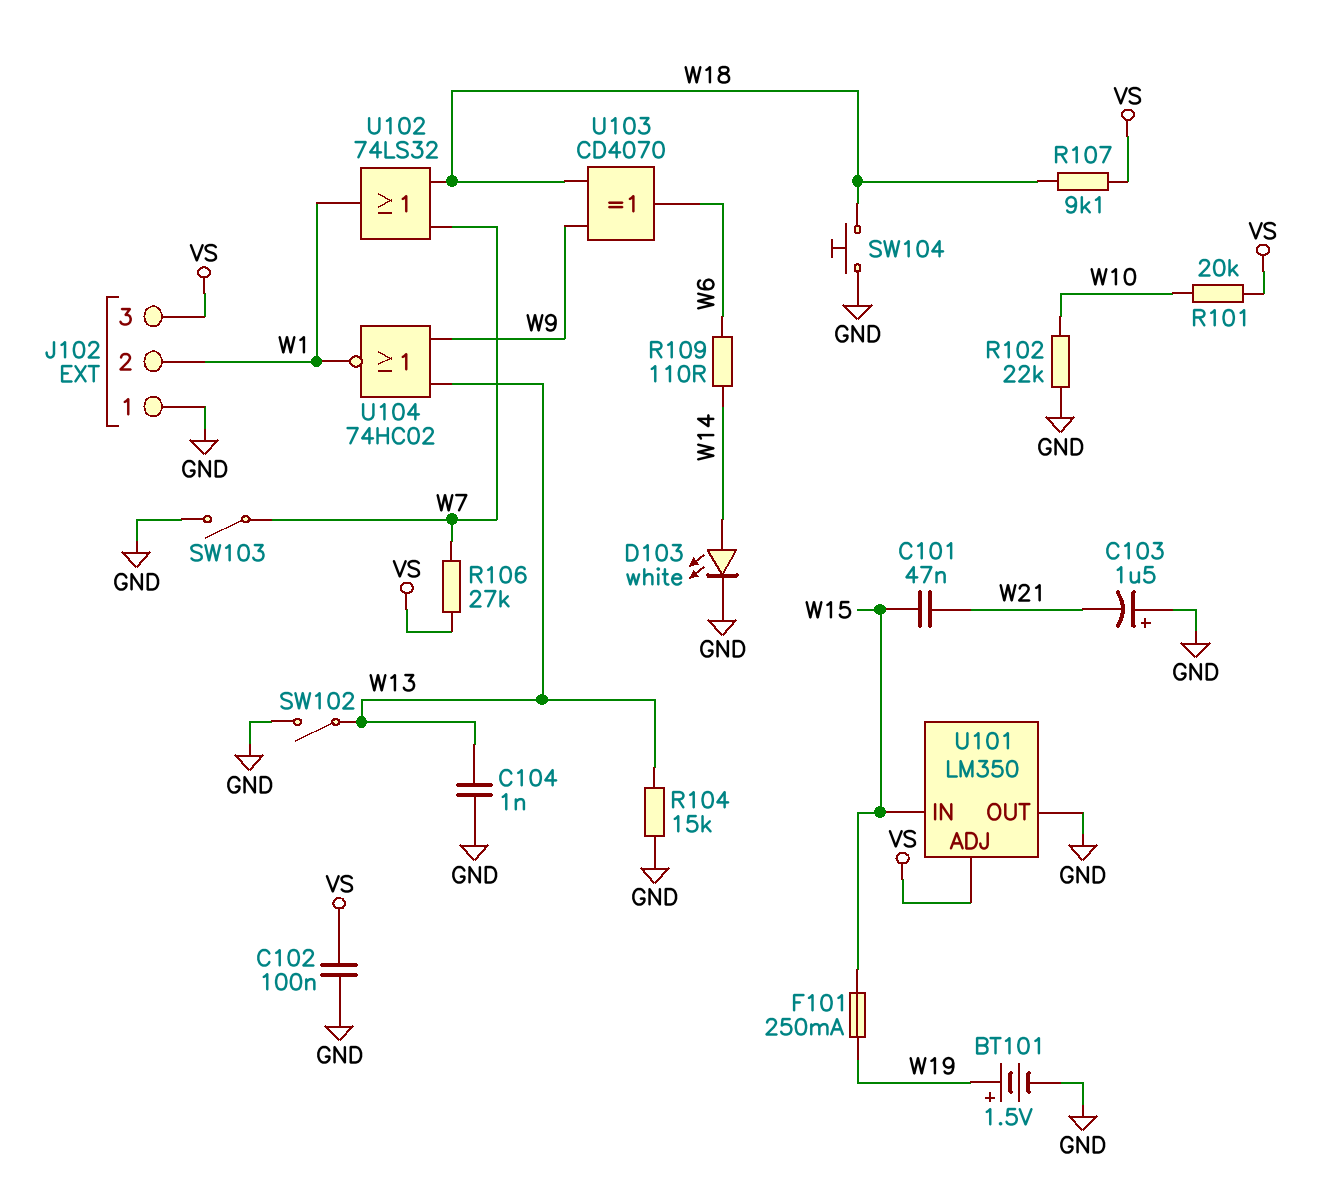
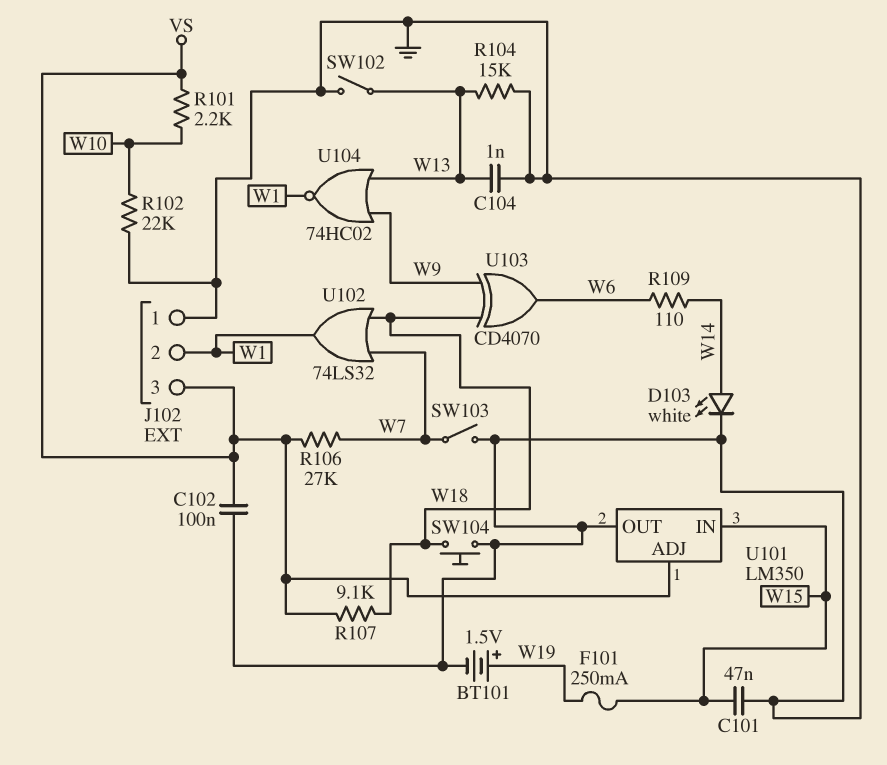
C101: 47nF (W15, W21) -> 47nF (GND, W15)
C103: 1.5uF (plus GND, minus W21) -> none
R101: 20k (VS, W10) -> 2.2k (VS, W10)

